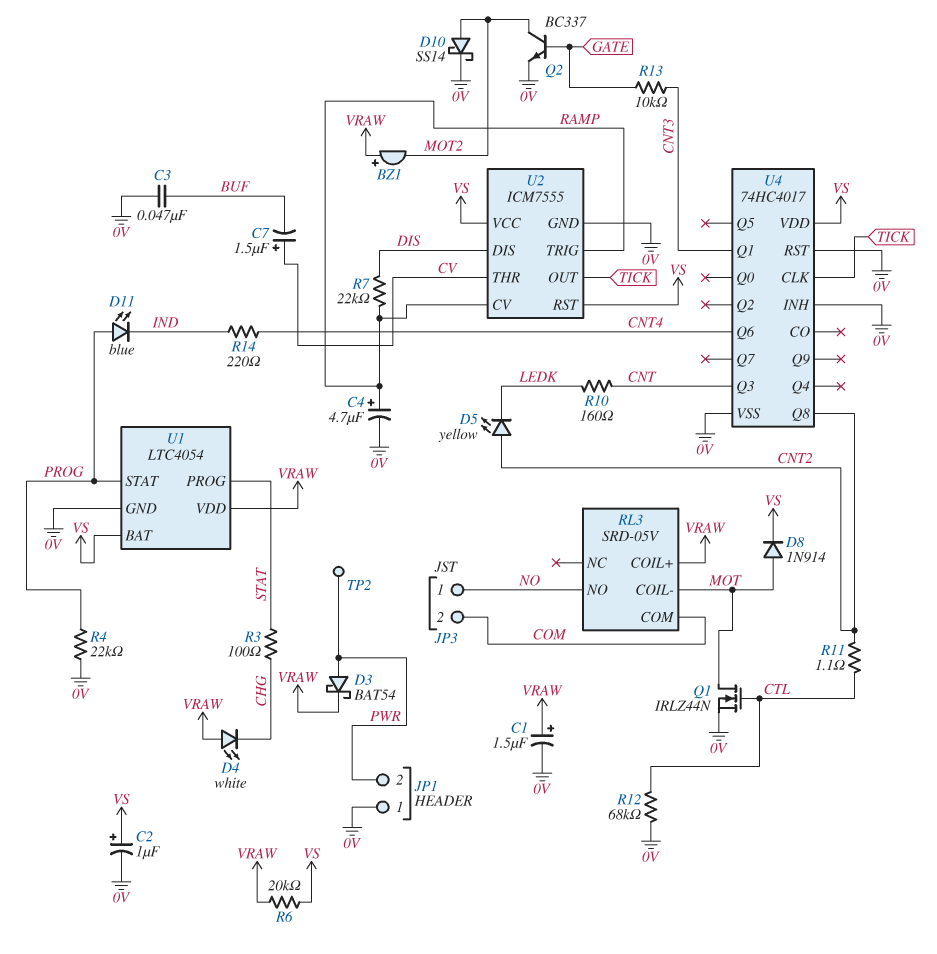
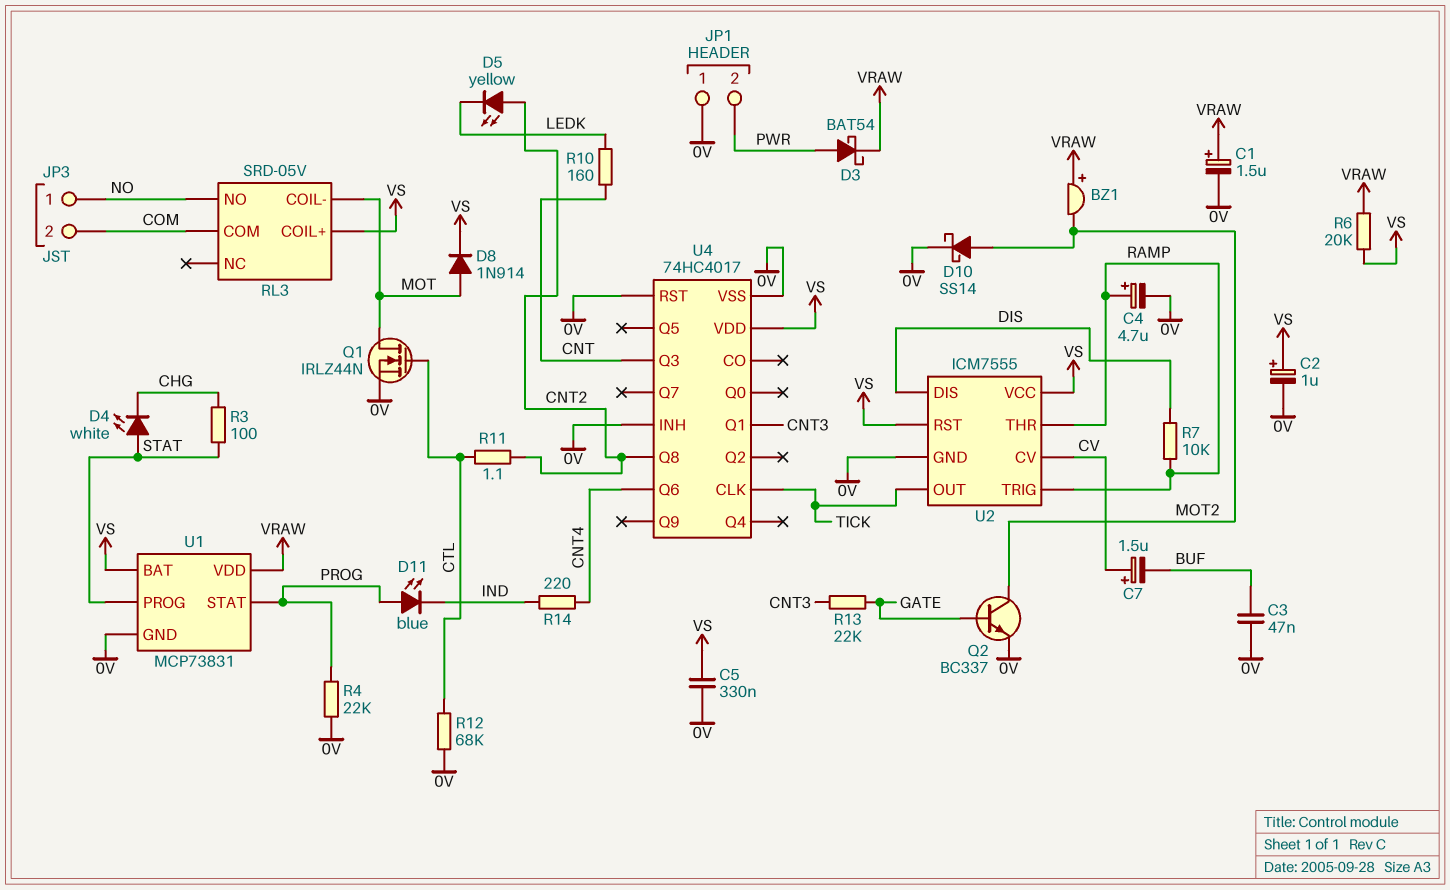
C5: none -> 330nF (0V, VS)
D4: LED white (A VRAW, K CHG) -> LED white (A STAT, K CHG)
R7: 22k (DIS, RAMP) -> 10k (DIS, RAMP)
R13: 10k (CNT3, GATE) -> 22k (CNT3, GATE)
RL3 pin COIL+: VRAW -> VS
TP2: test point (PWR) -> none
U1: LTC4054 -> MCP73831
U2 pin CV: RAMP -> CV
U2 pin THR: CV -> RAMP

